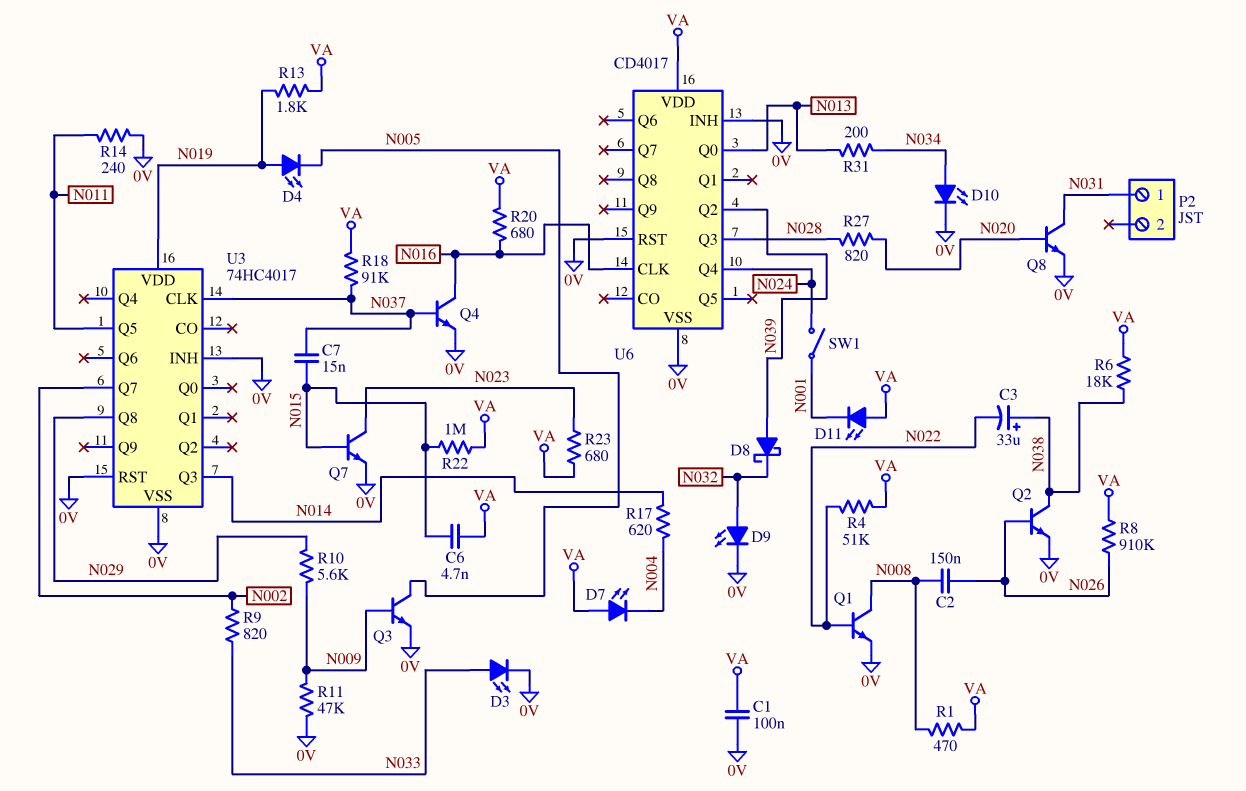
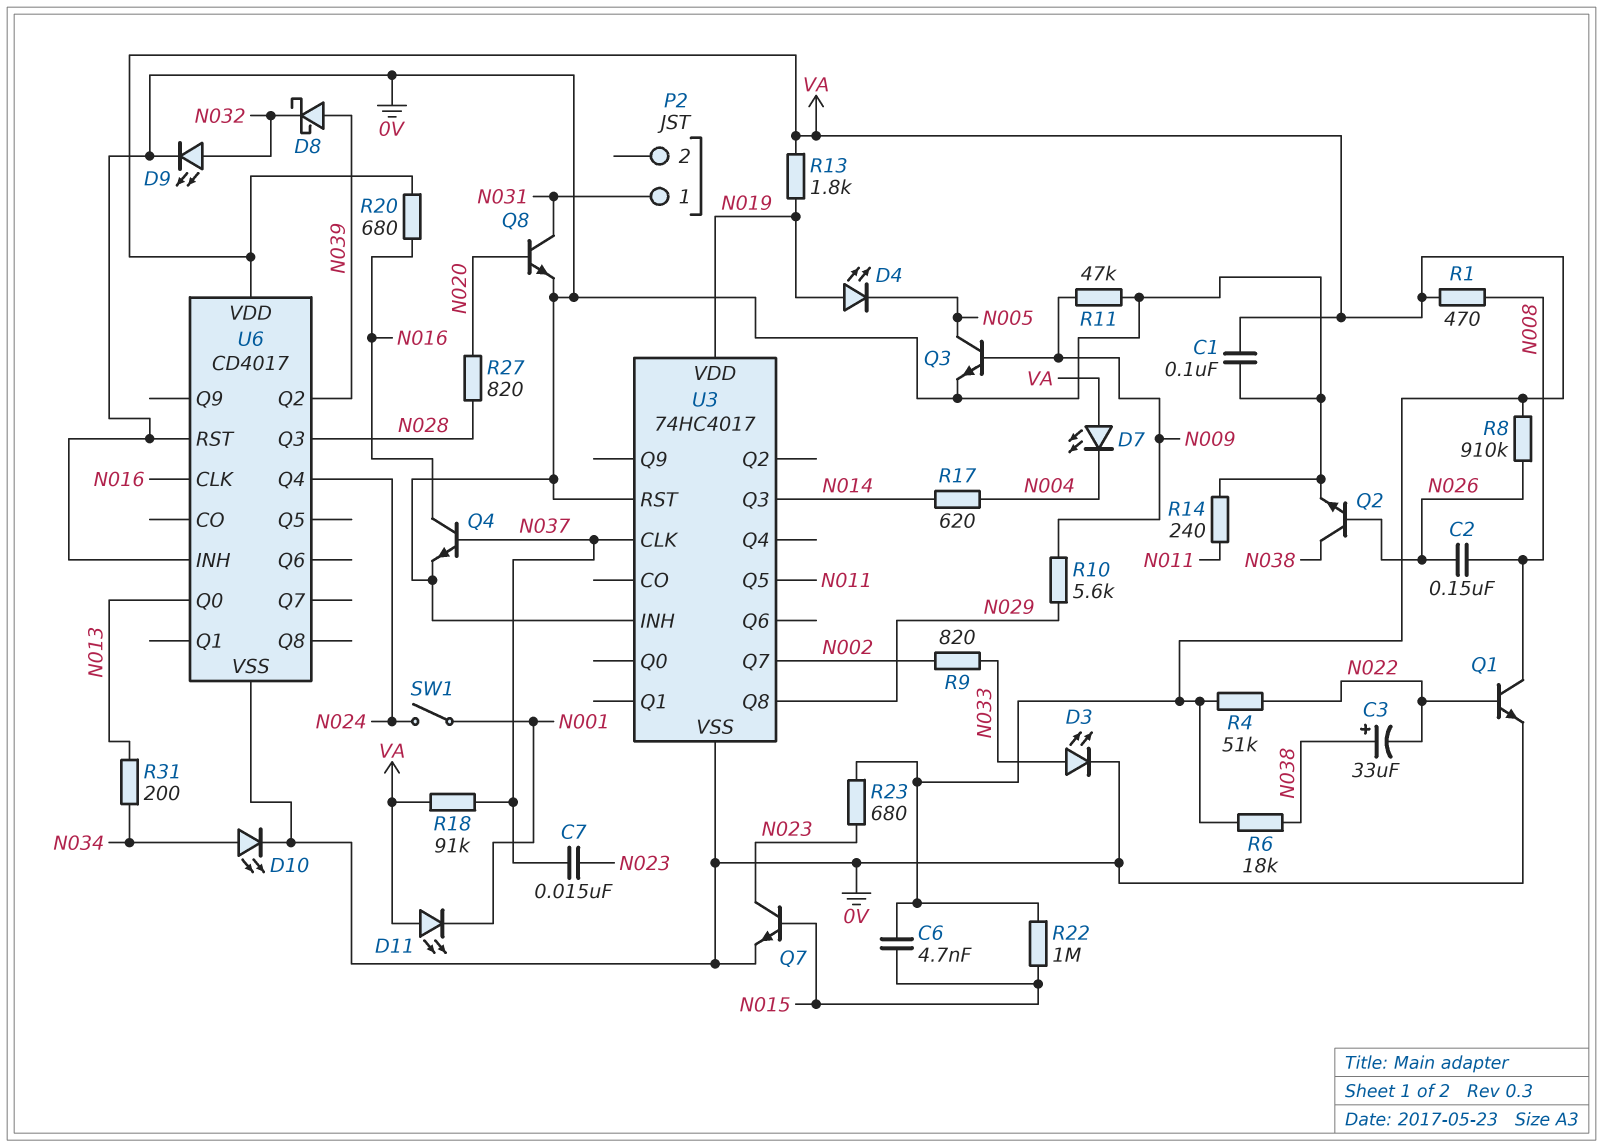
C7: 15nF (N015, N037) -> 15nF (N023, N037)

